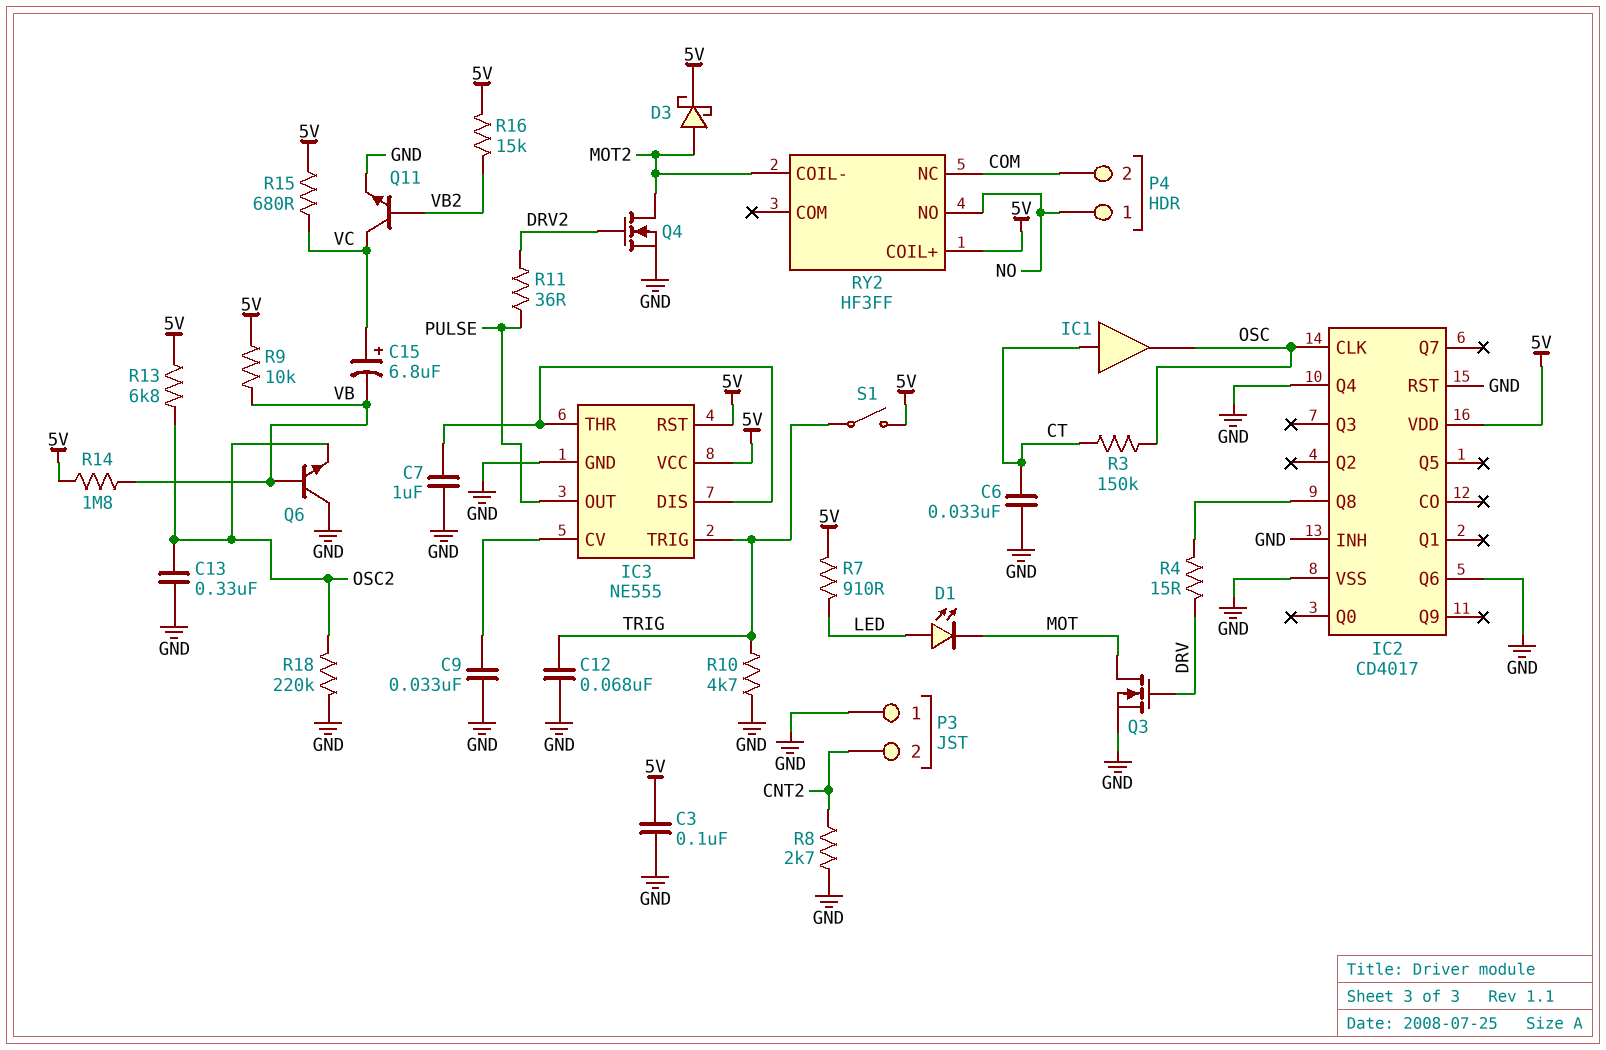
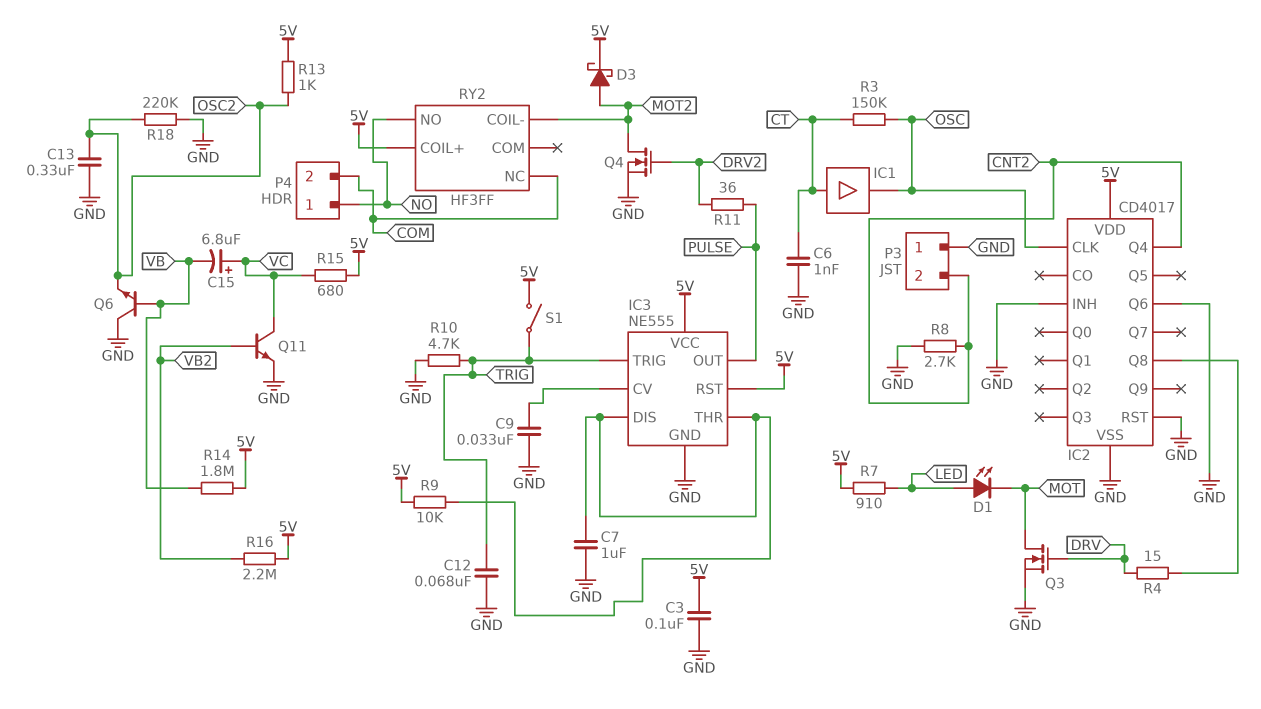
C6: 33nF (CT, GND) -> 1nF (CT, GND)
IC2 pin Q4: GND -> CNT2
R9: 10k (5V, VB) -> 10k (5V, IC3/DIS)
R13: 6.8k (5V, OSC2) -> 1k (5V, OSC2)
R16: 15k (5V, VB2) -> 2.2M (5V, VB2)

